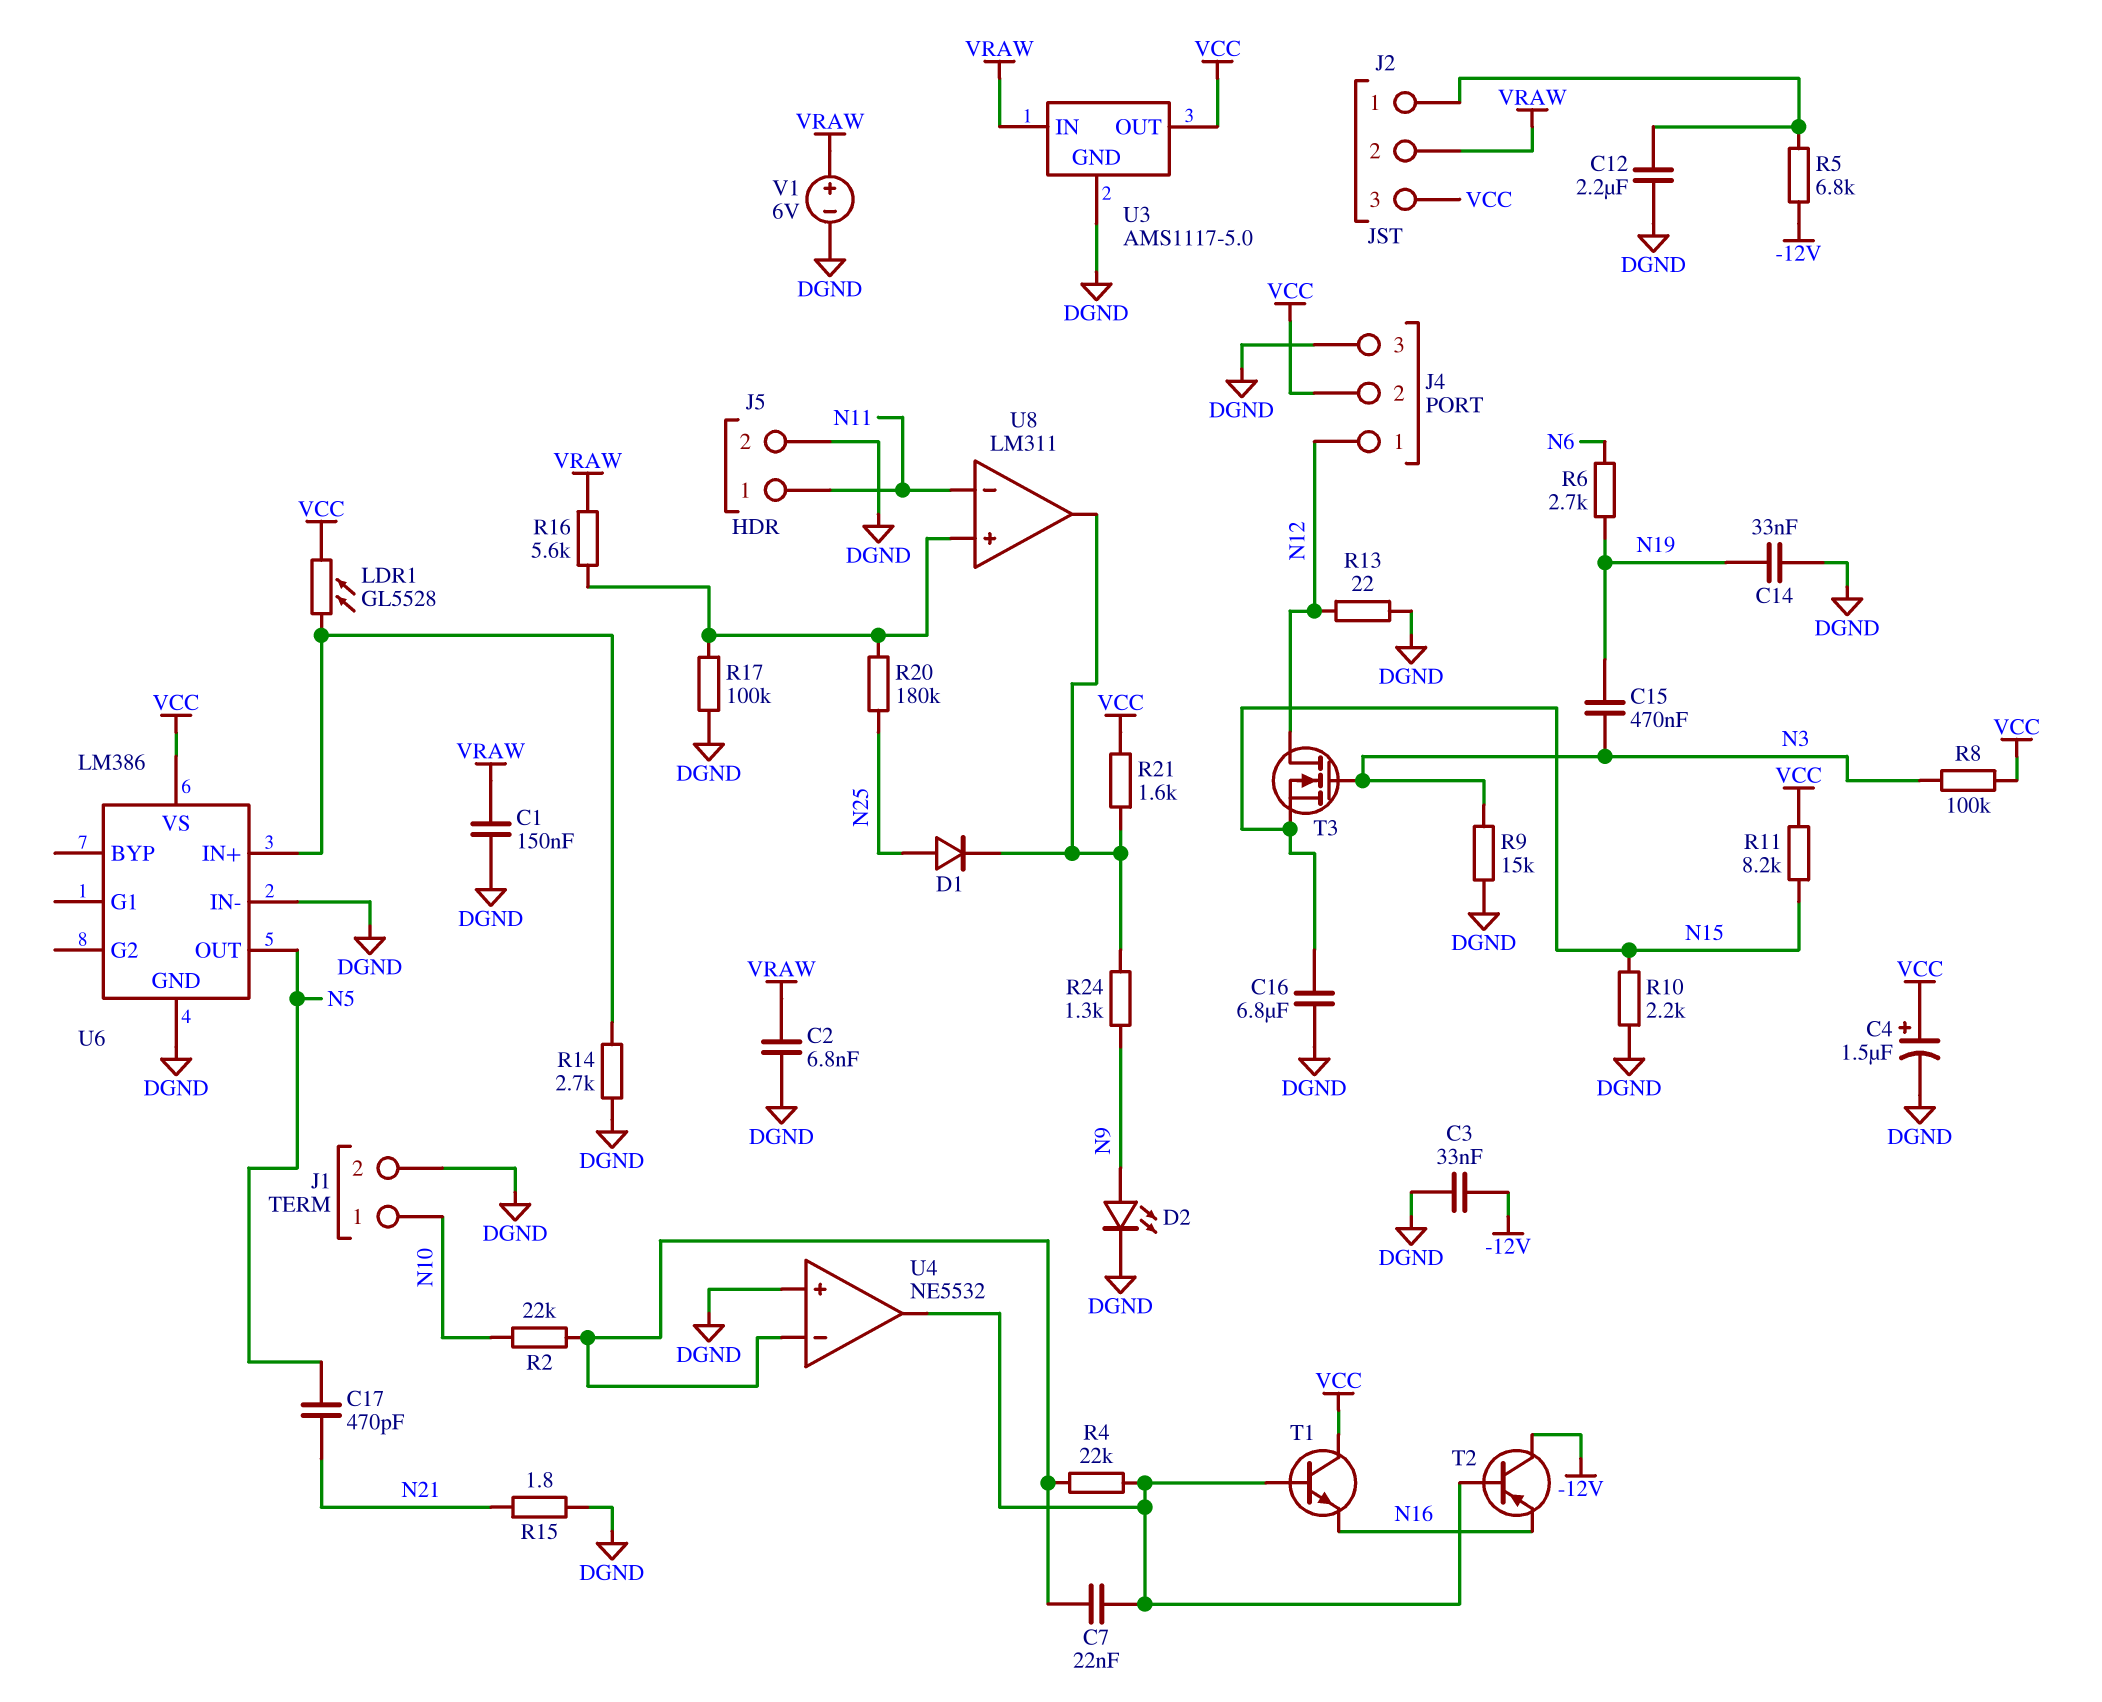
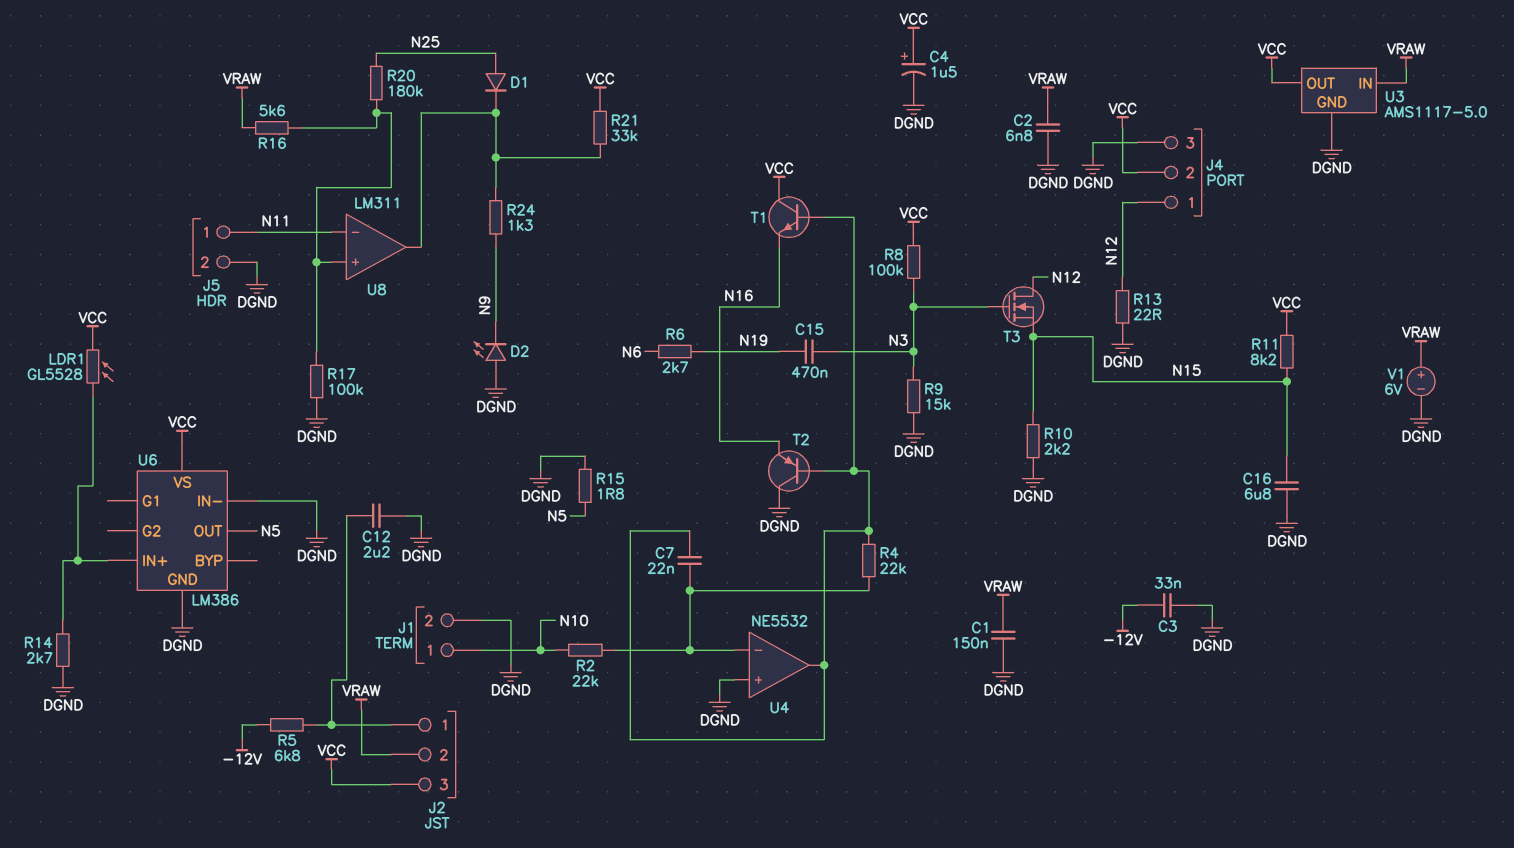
C14: 33nF (DGND, N19) -> none
C17: 470pF (N5, N21) -> none
D2: LED (A N9, K DGND) -> LED (A DGND, K N9)
R15: 1.8 (DGND, N21) -> 1.8 (DGND, N5)
R21: 1.6k (U8/out, VCC) -> 33k (U8/out, VCC)
T2: PNP (B U4/out, C -12V, E N16) -> PNP (B U4/out, C DGND, E N16)

